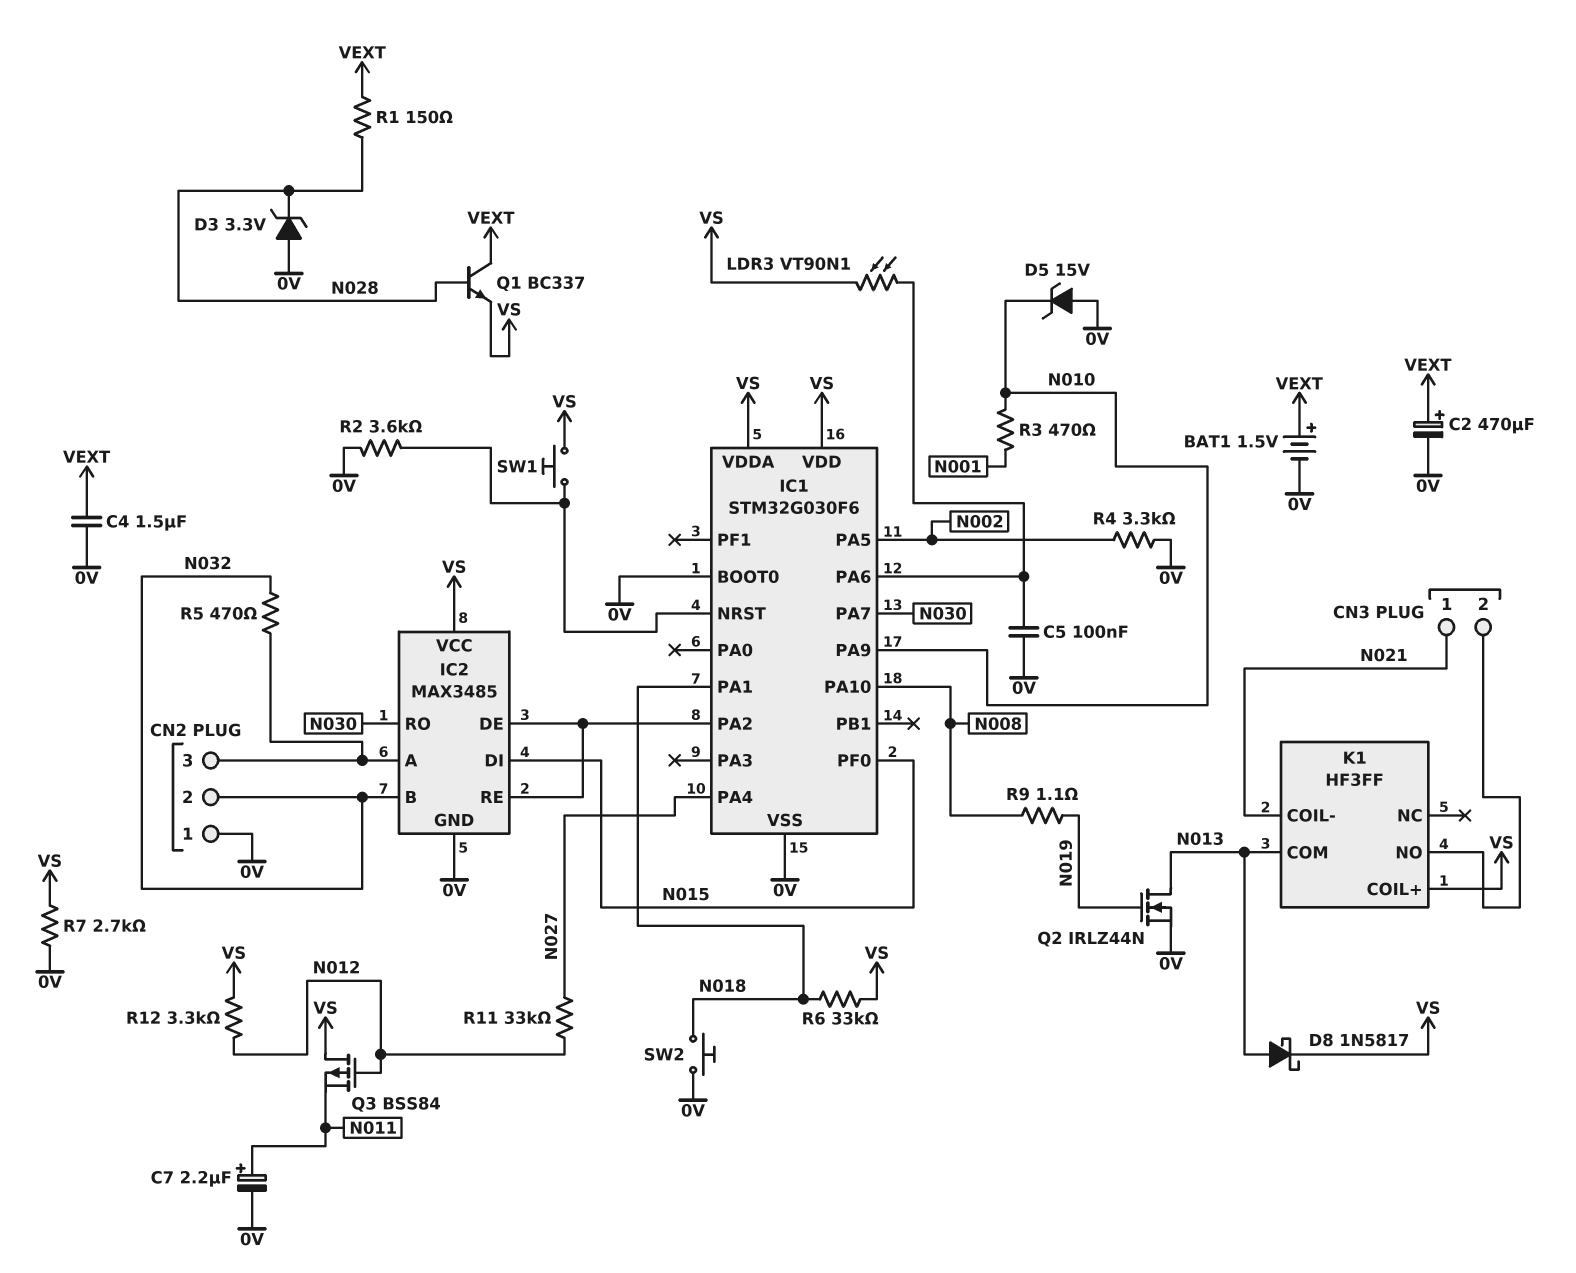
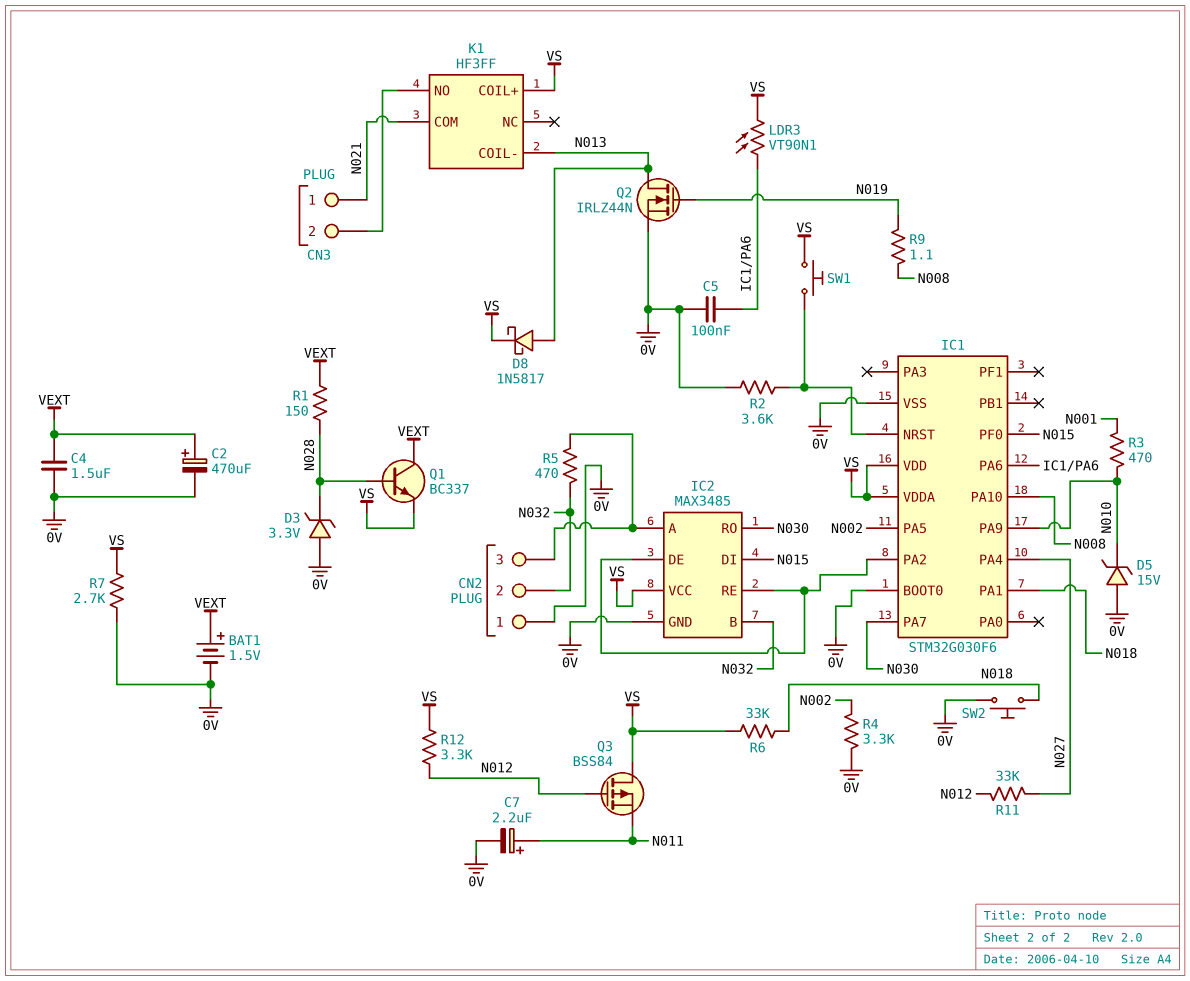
K1 pin COIL-: N021 -> N013
K1 pin COM: N013 -> N021

